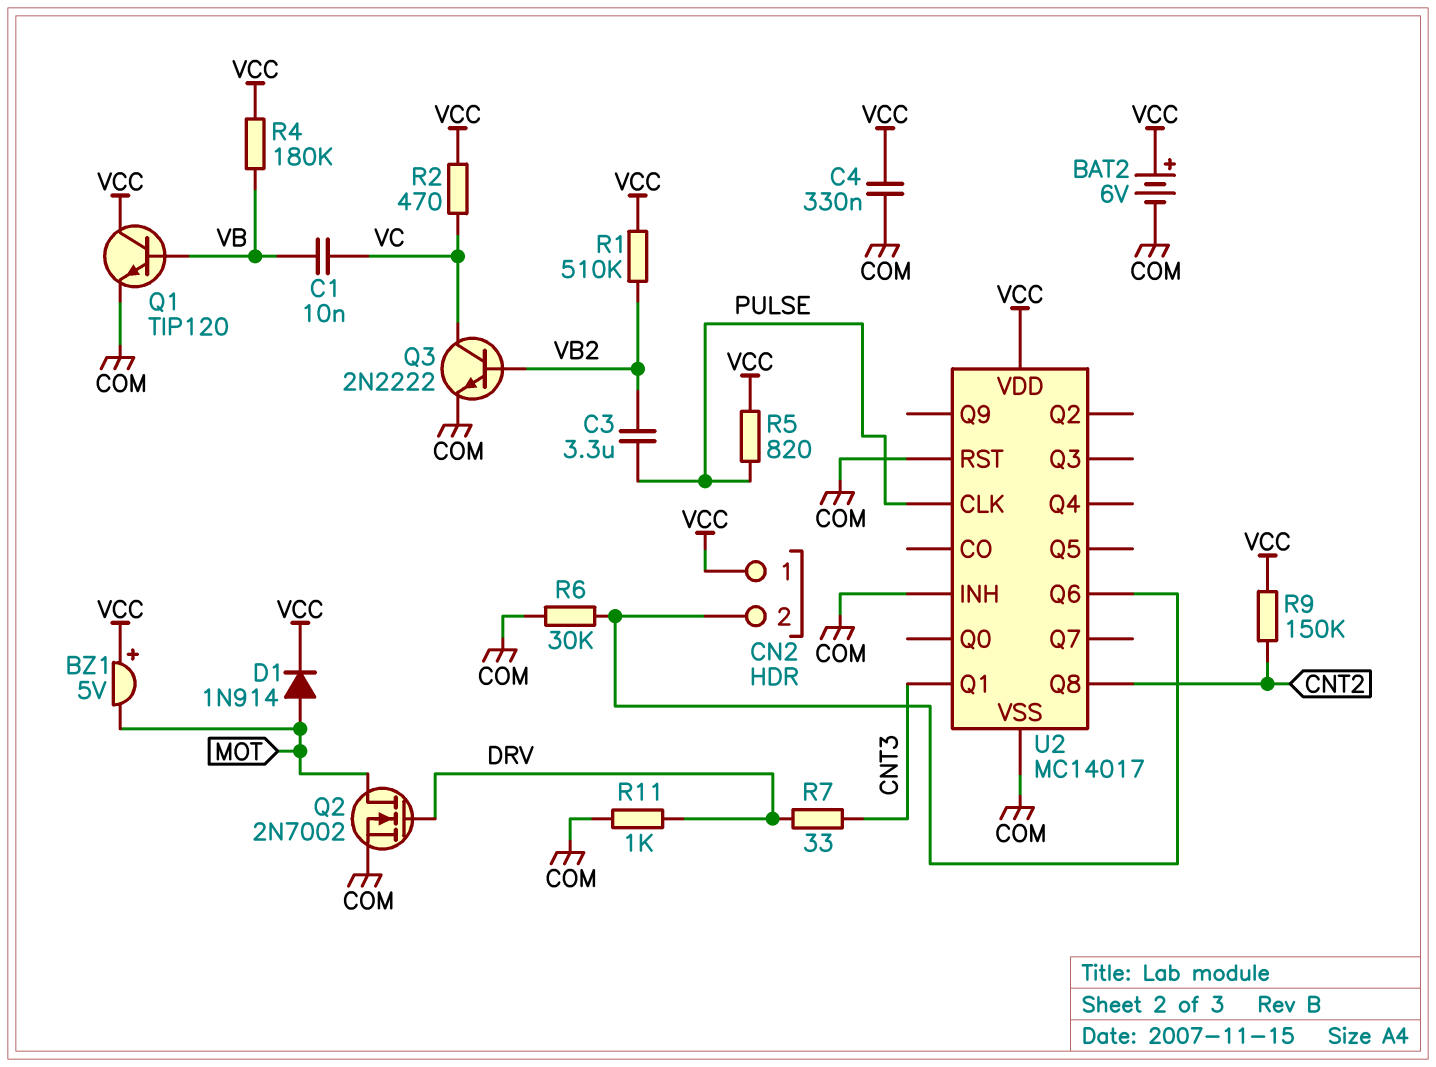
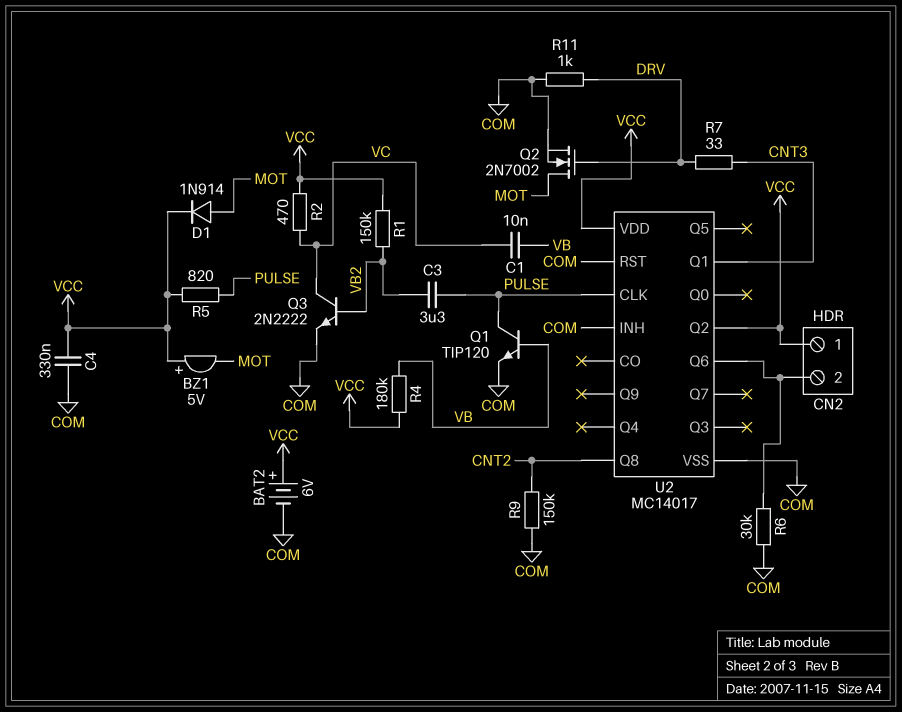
Q1: NPN TIP120 (B VB, C VCC, E COM) -> NPN TIP120 (B VB, C PULSE, E COM)
R1: 510k (VB2, VCC) -> 150k (VB2, VCC)
R9: 150k (CNT2, VCC) -> 150k (CNT2, COM)
U2 pin Q2: none -> VCC

